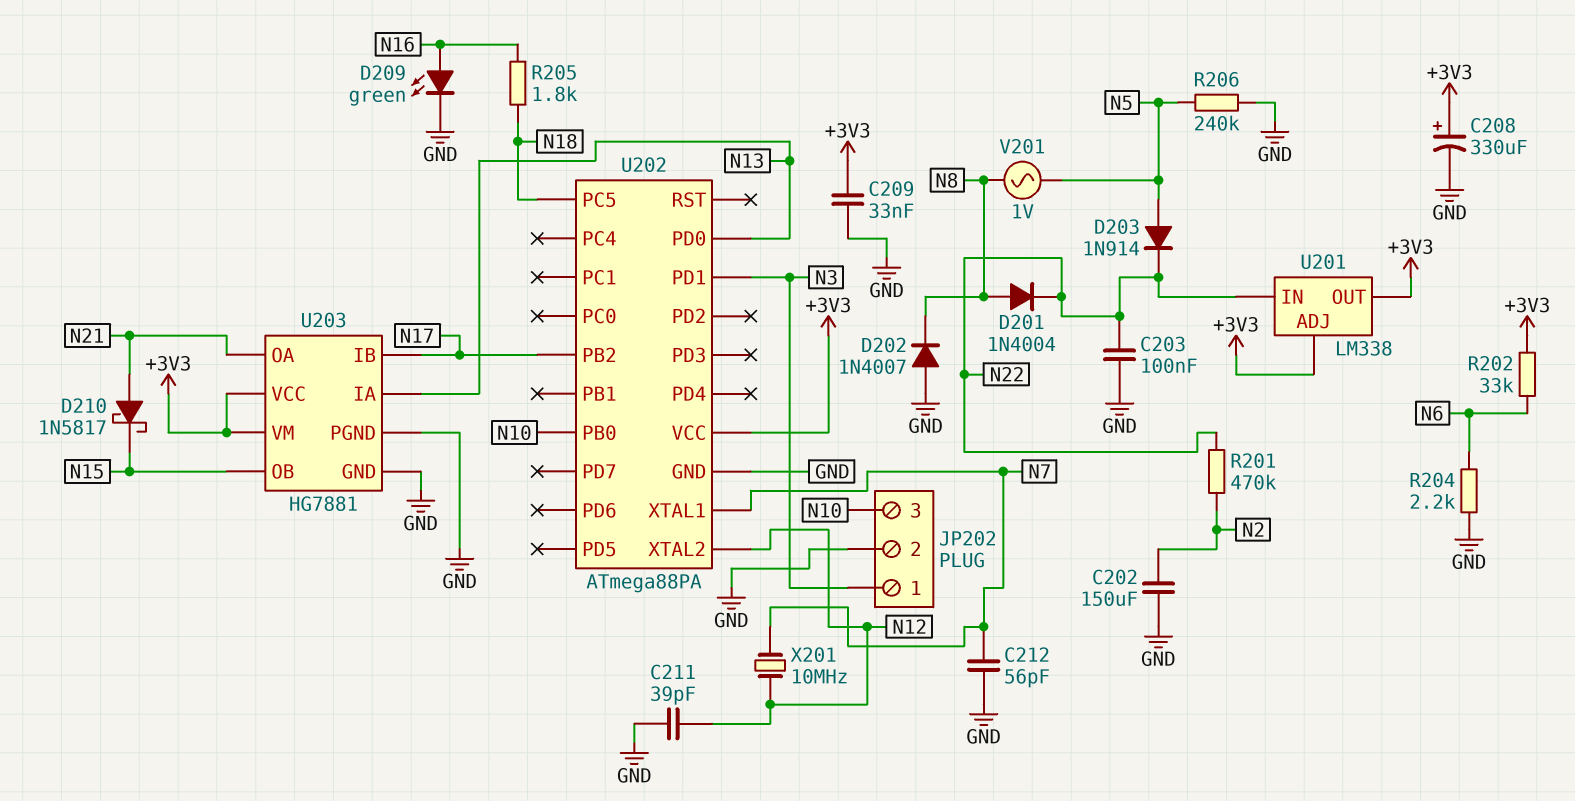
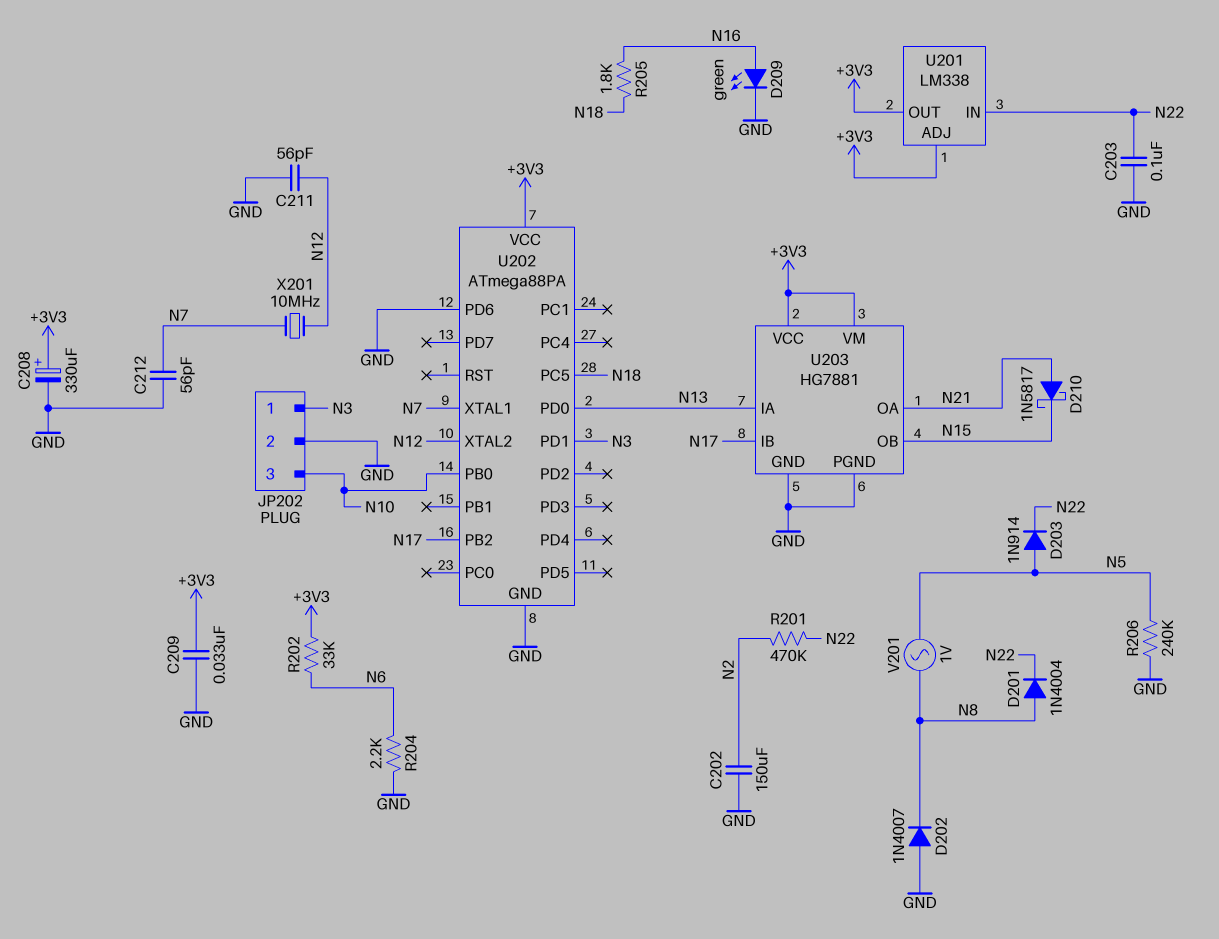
C211: 39pF (GND, N12) -> 56pF (GND, N12)
U202 pin PD6: none -> GND

